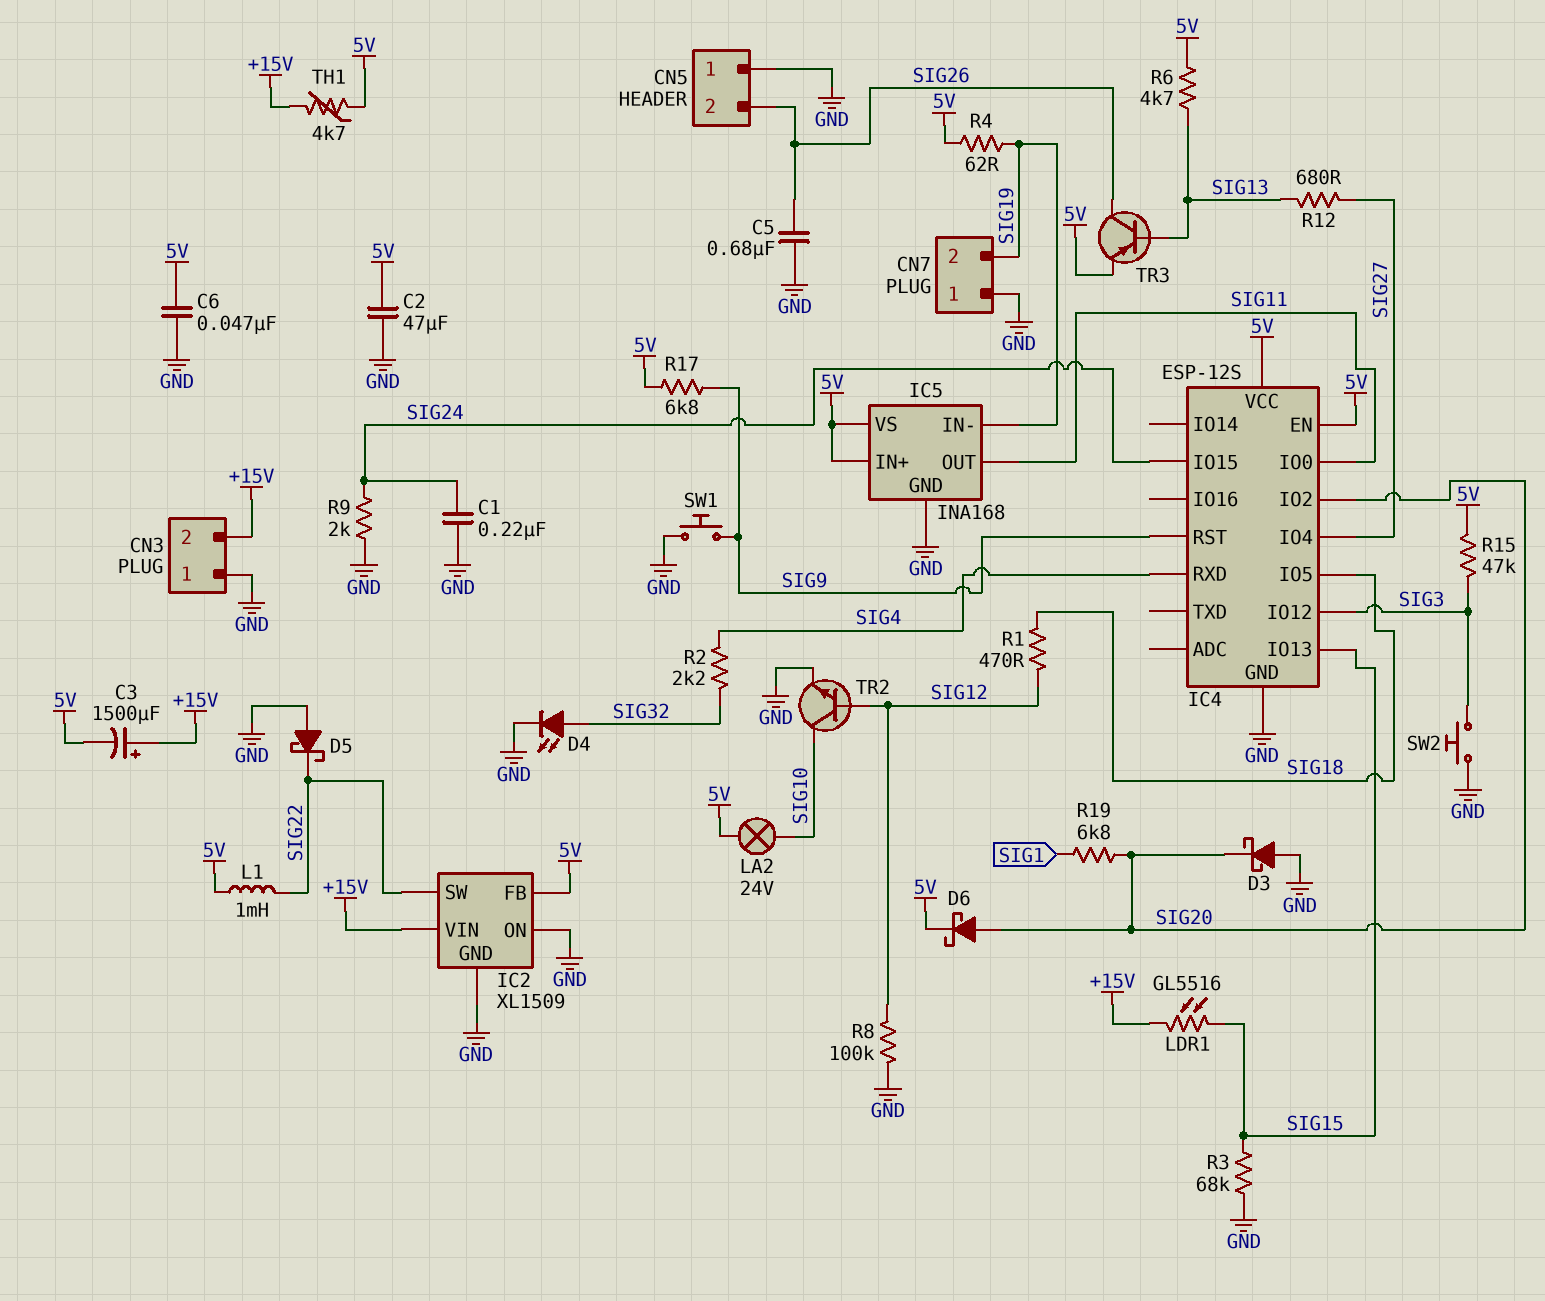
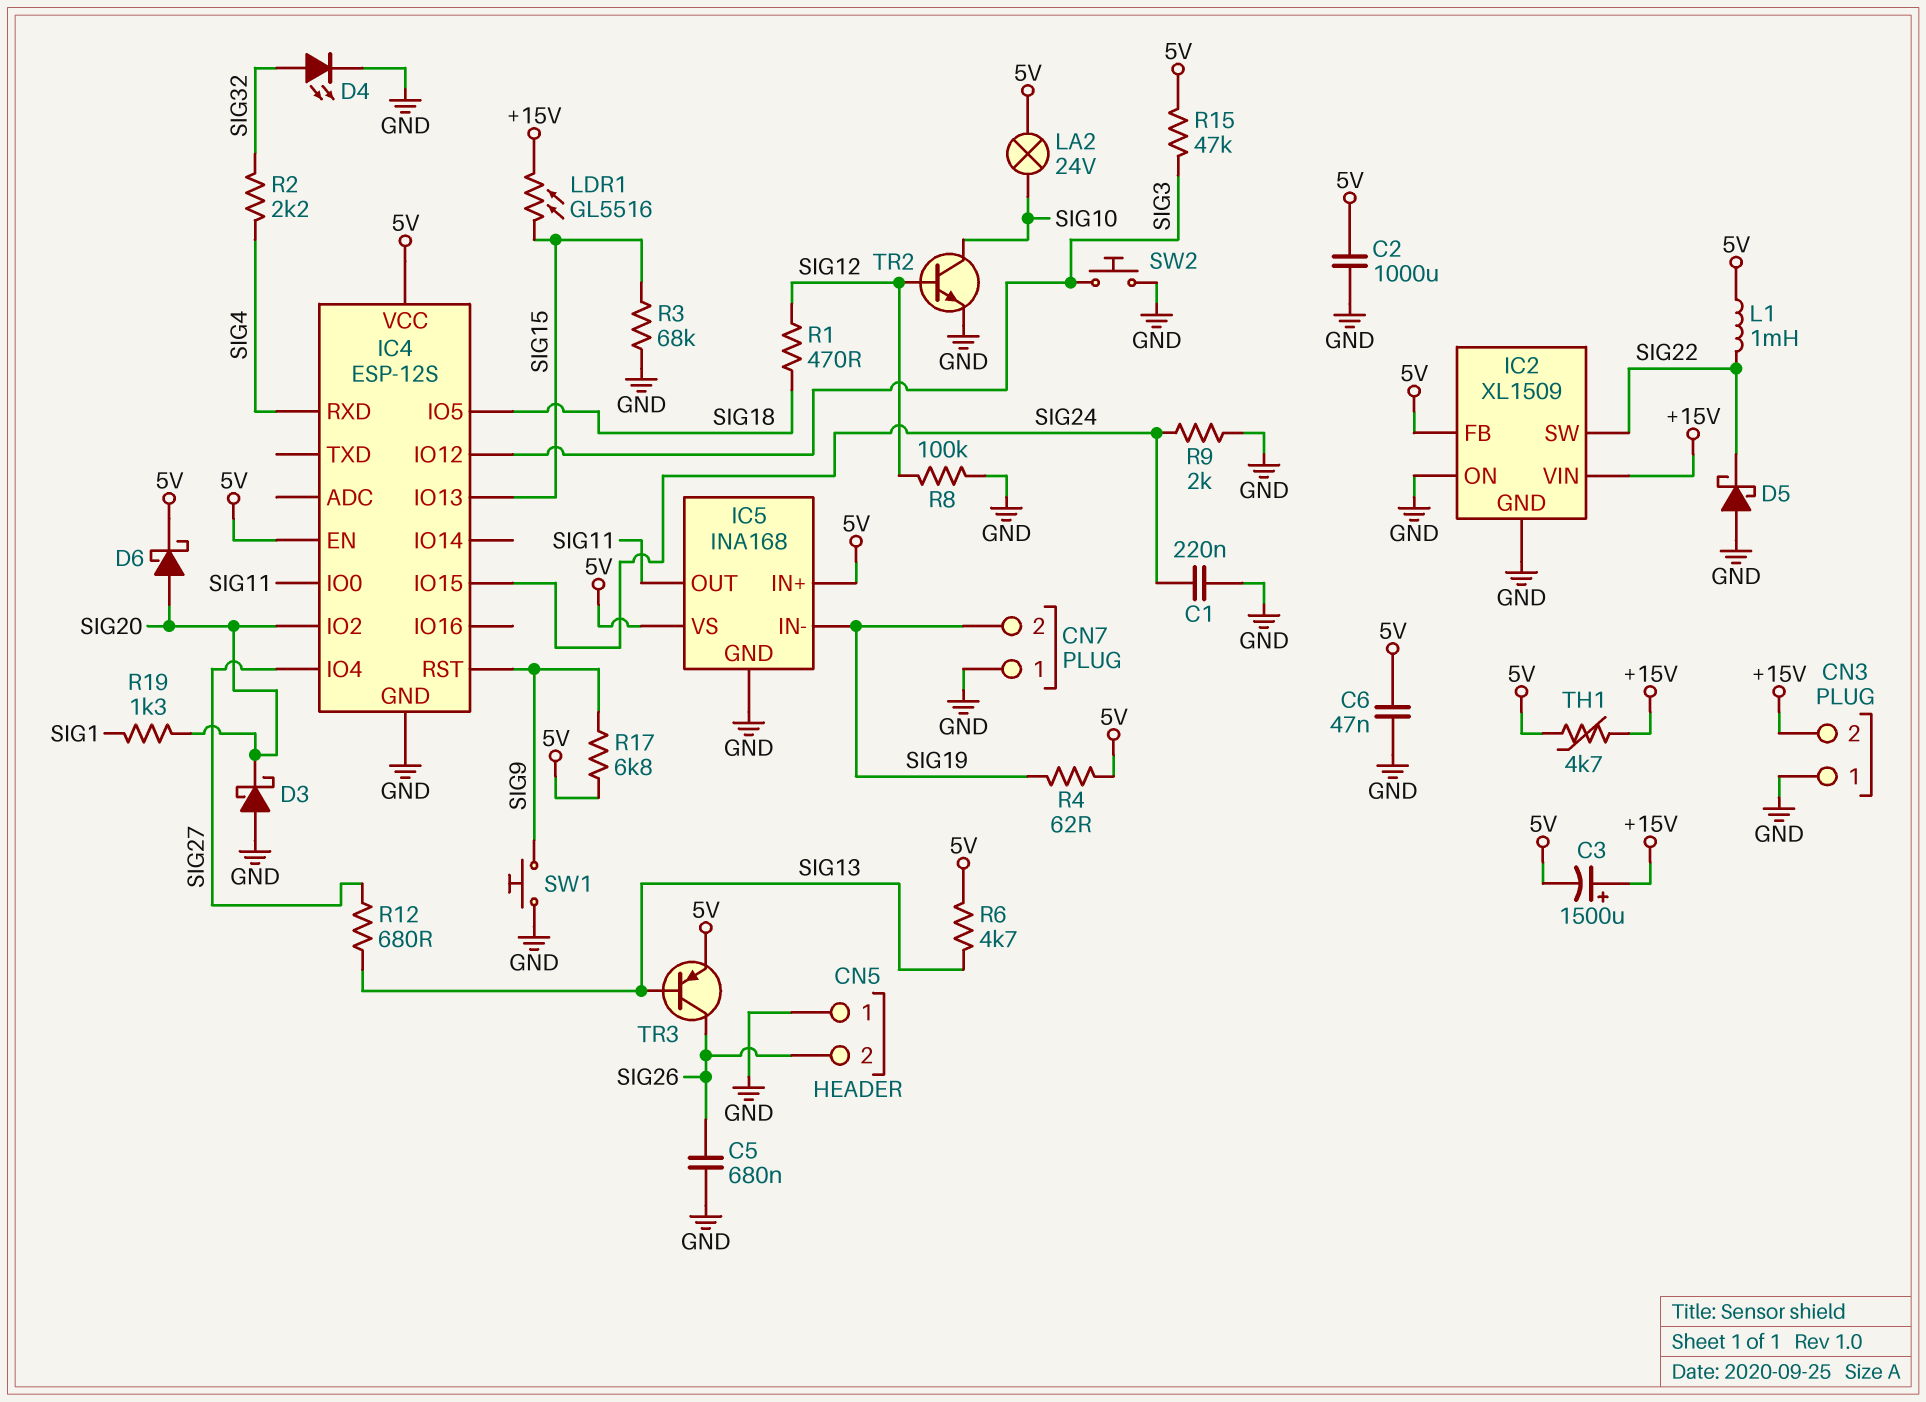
C2: 47uF (5V, GND) -> 1000uF (5V, GND)
R19: 6.8k (SIG1, SIG20) -> 1.3k (SIG1, SIG20)

